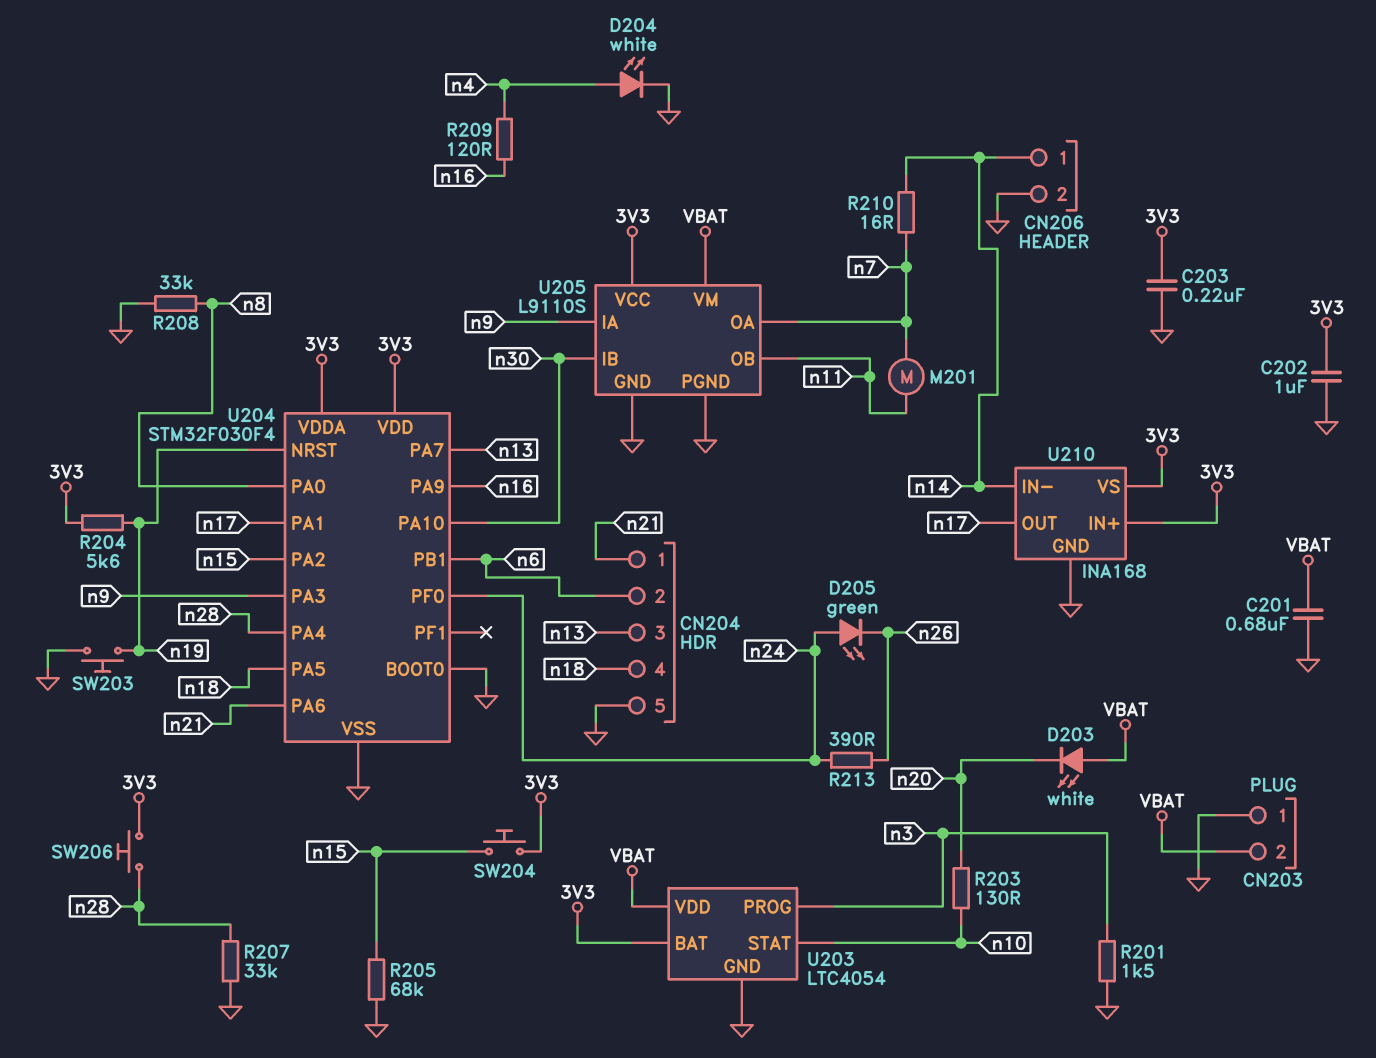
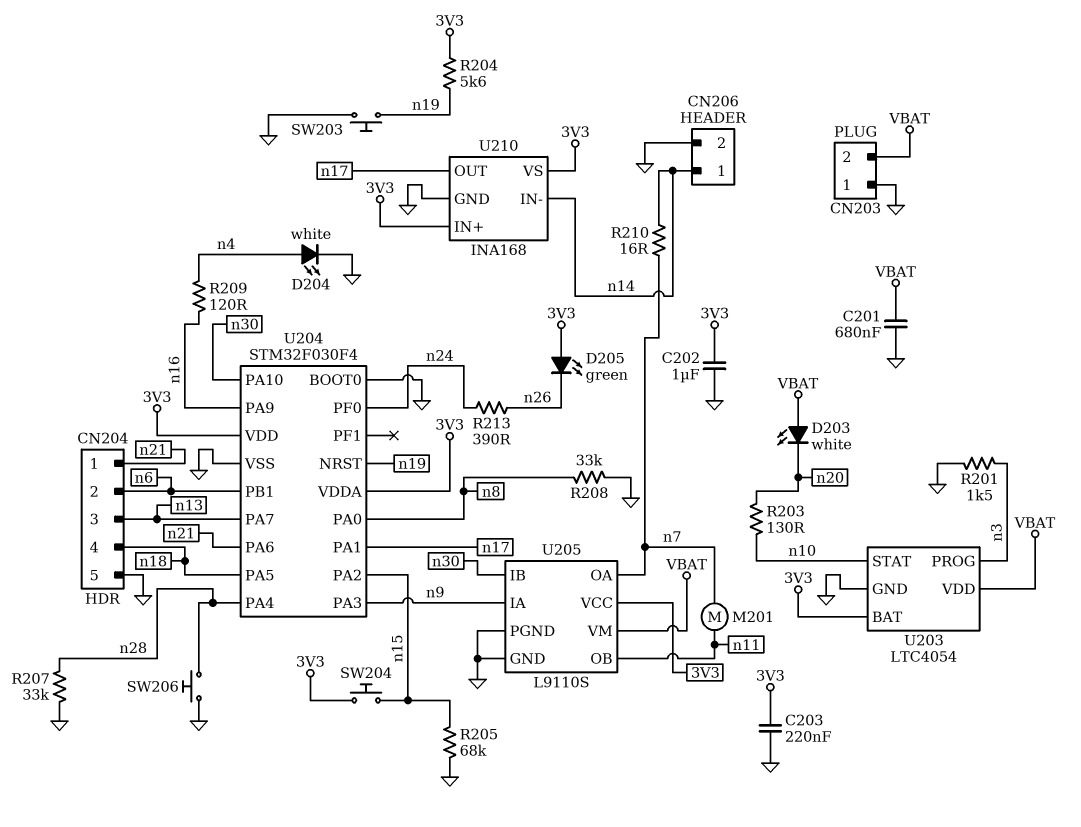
D205: LED green (A n24, K n26) -> LED green (A 3V3, K n26)
SW206: button (3V3, n28) -> button (GND, n28)

